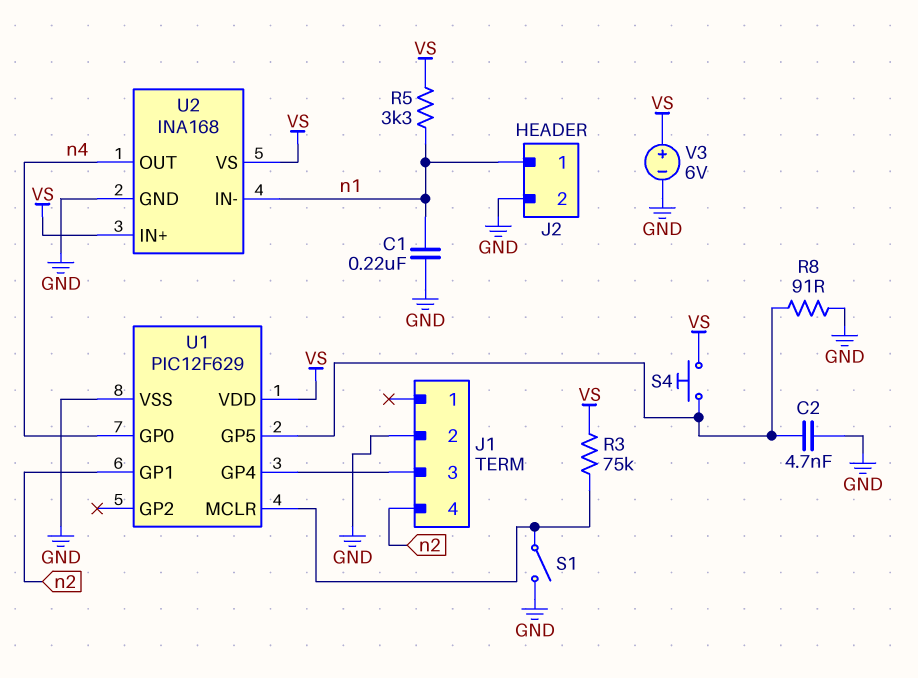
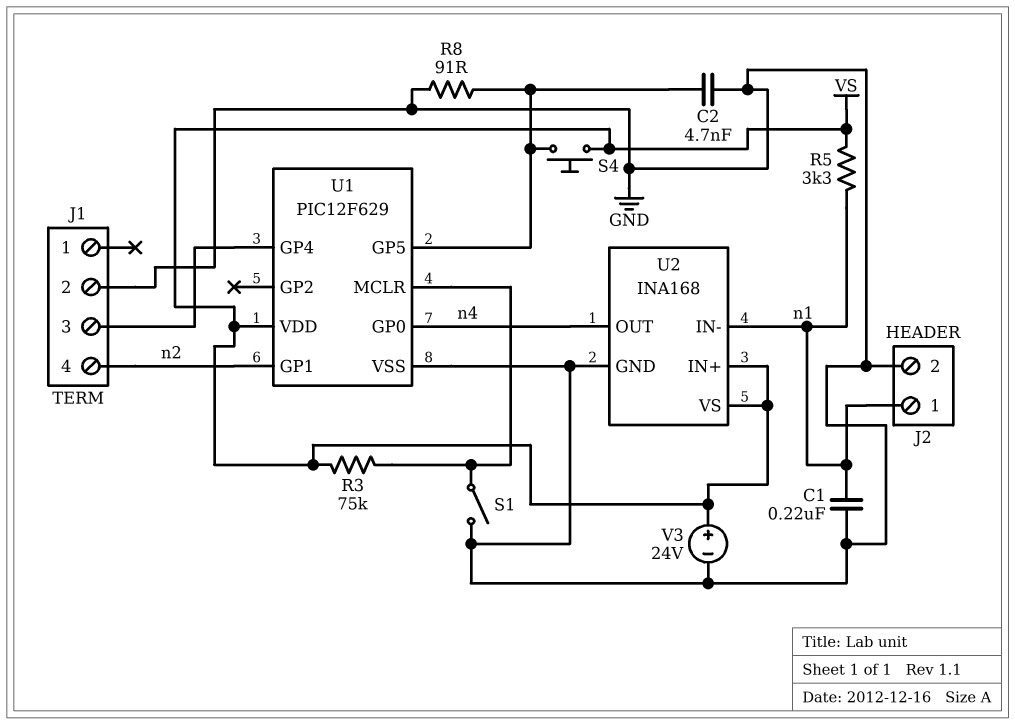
V3: 6V (plus VS, minus GND) -> 24V (plus VS, minus GND)

